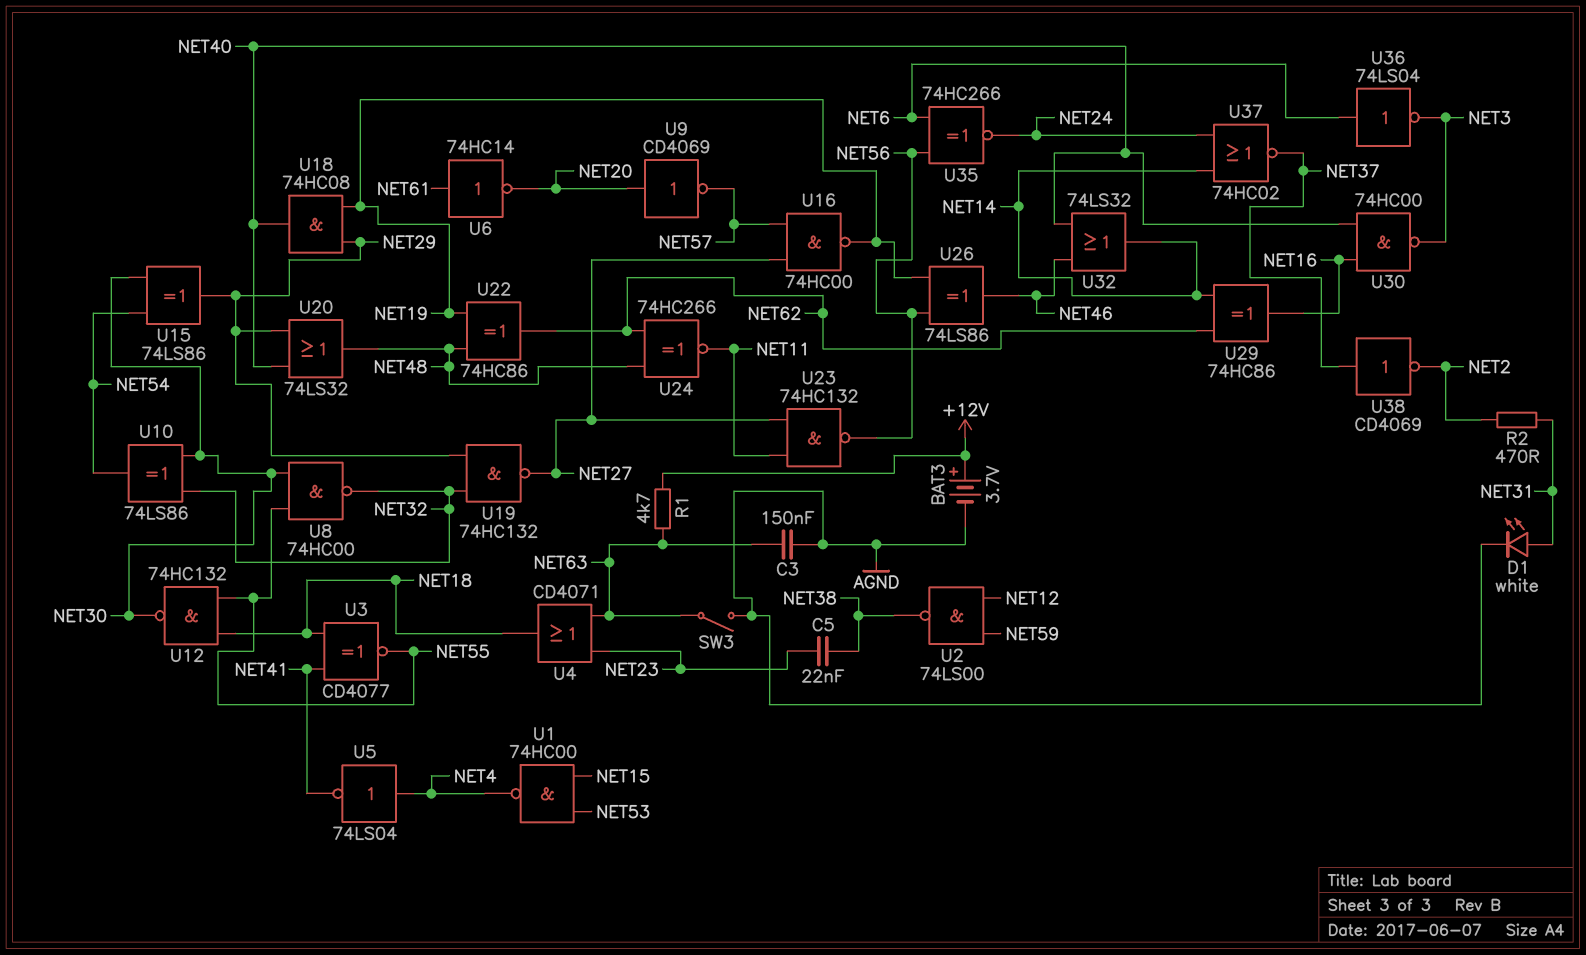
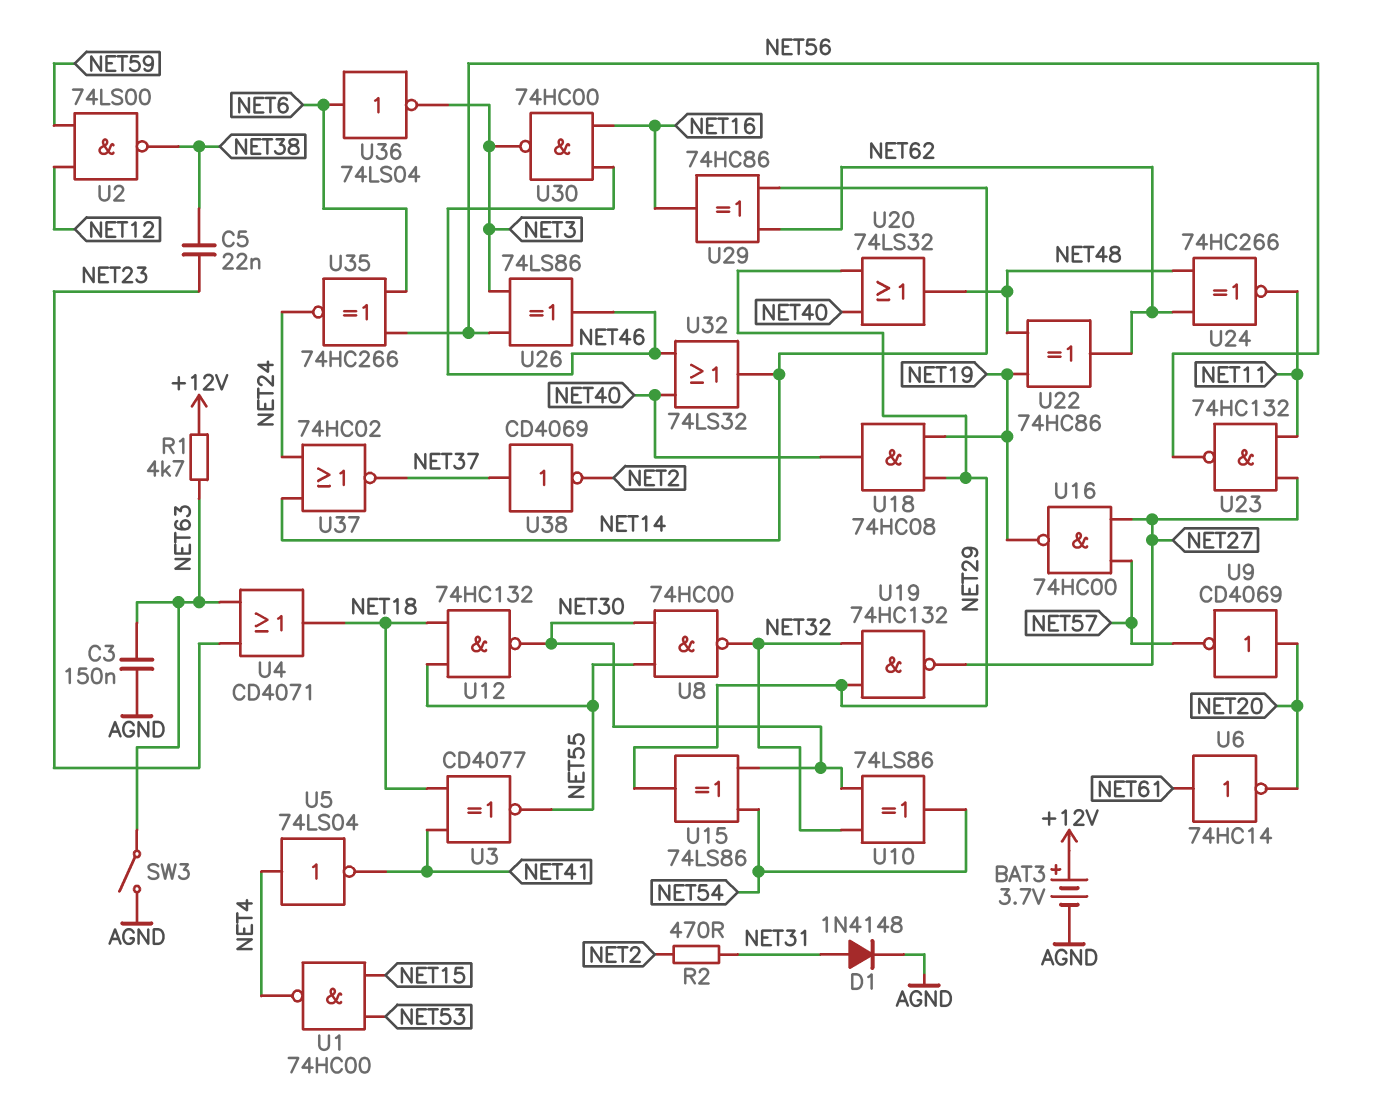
D1: LED white (A NET31, K AGND) -> diode 1N4148 (A NET31, K AGND)
U26: XOR 74LS86 (in NET19, in NET56, out NET46) -> XOR 74LS86 (in NET3, in NET56, out NET46)
U30: NAND 74HC00 (in NET16, in NET40, out NET3) -> NAND 74HC00 (in NET16, in NET46, out NET3)

